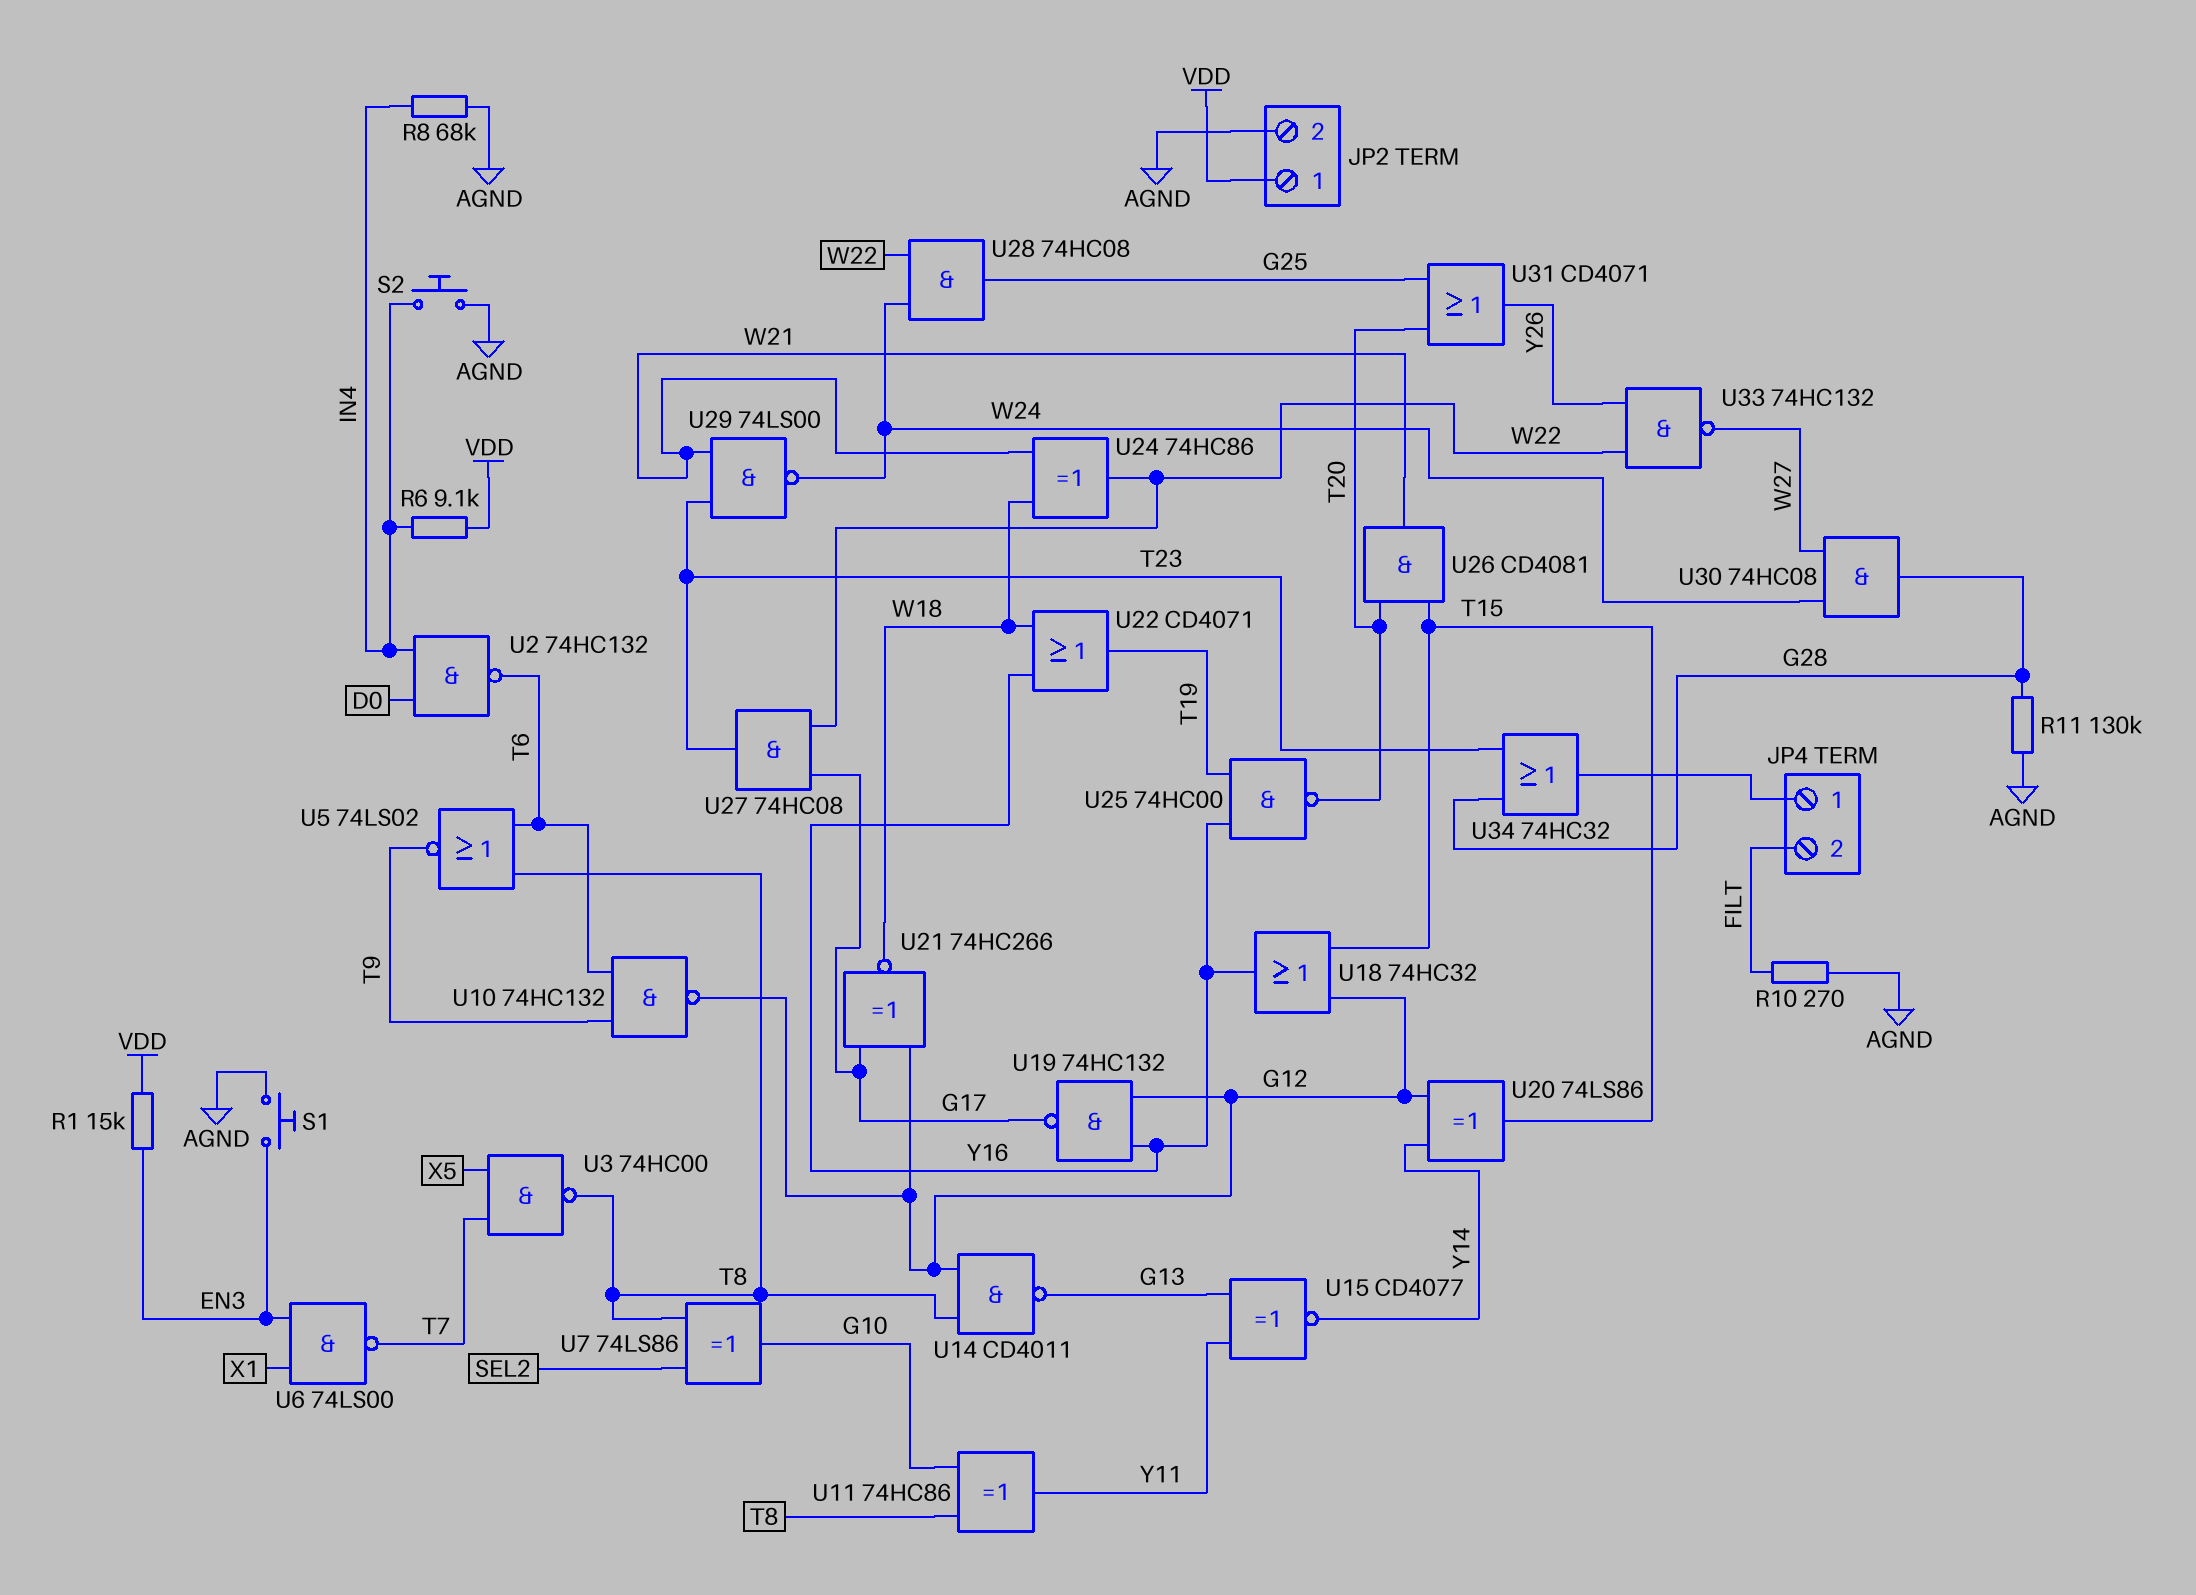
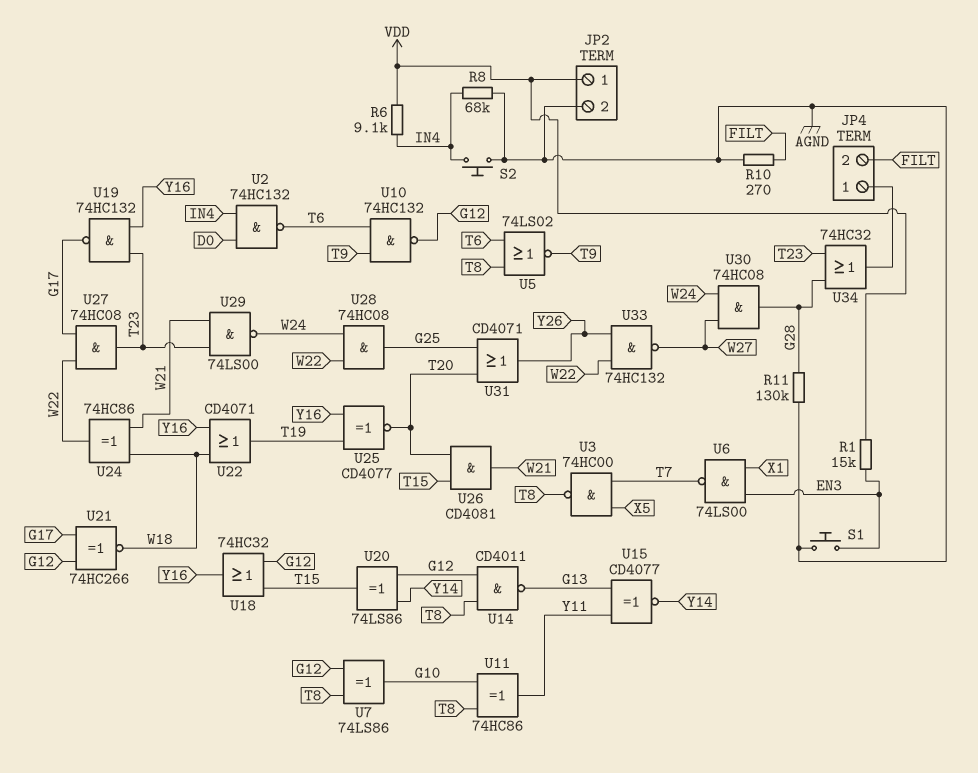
U7: XOR 74LS86 (in SEL2, in T8, out G10) -> XOR 74LS86 (in G12, in T8, out G10)
U19: NAND 74HC132 (in G12, in Y16, out G17) -> NAND 74HC132 (in T23, in Y16, out G17)
U25: NAND 74HC00 (in T19, in Y16, out T20) -> XNOR CD4077 (in T19, in Y16, out T20)

